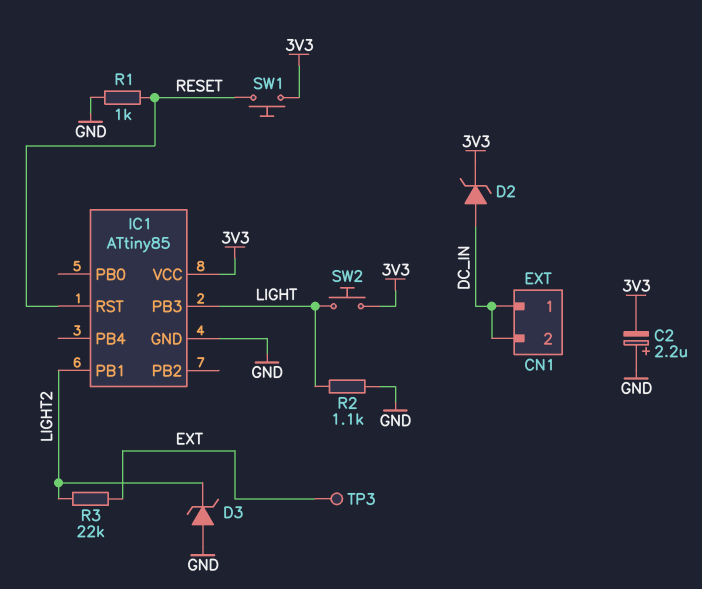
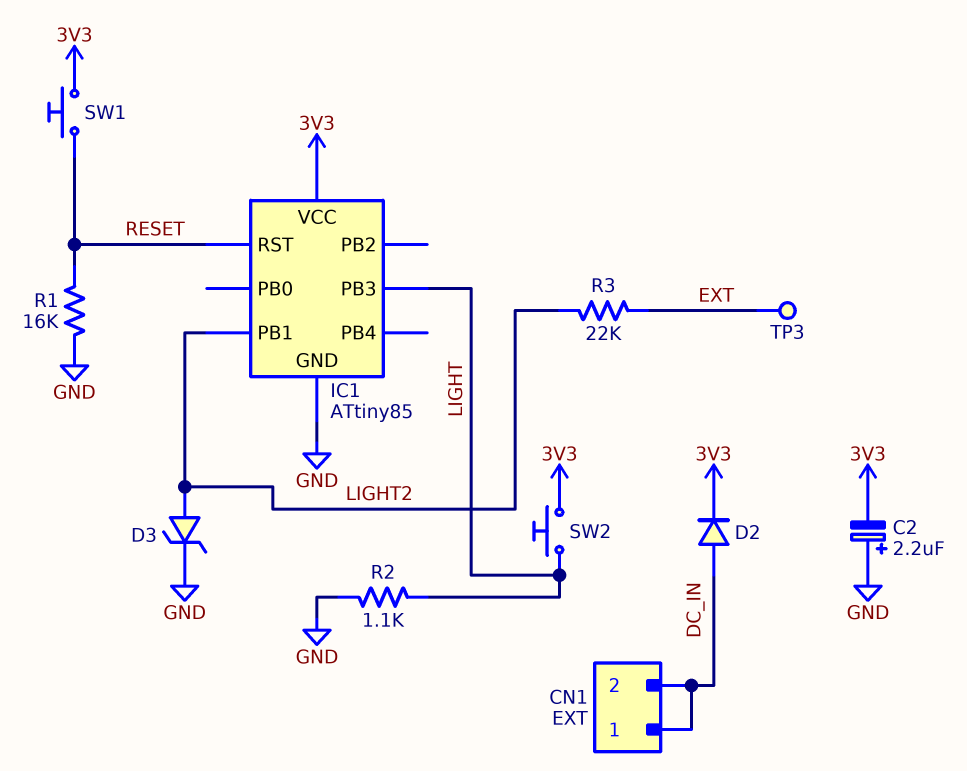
D2: zener (A DC_IN, K 3V3) -> diode (A DC_IN, K 3V3)
D3: zener (A GND, K LIGHT2) -> zener (A LIGHT2, K GND)
R1: 1k (GND, RESET) -> 16k (GND, RESET)

